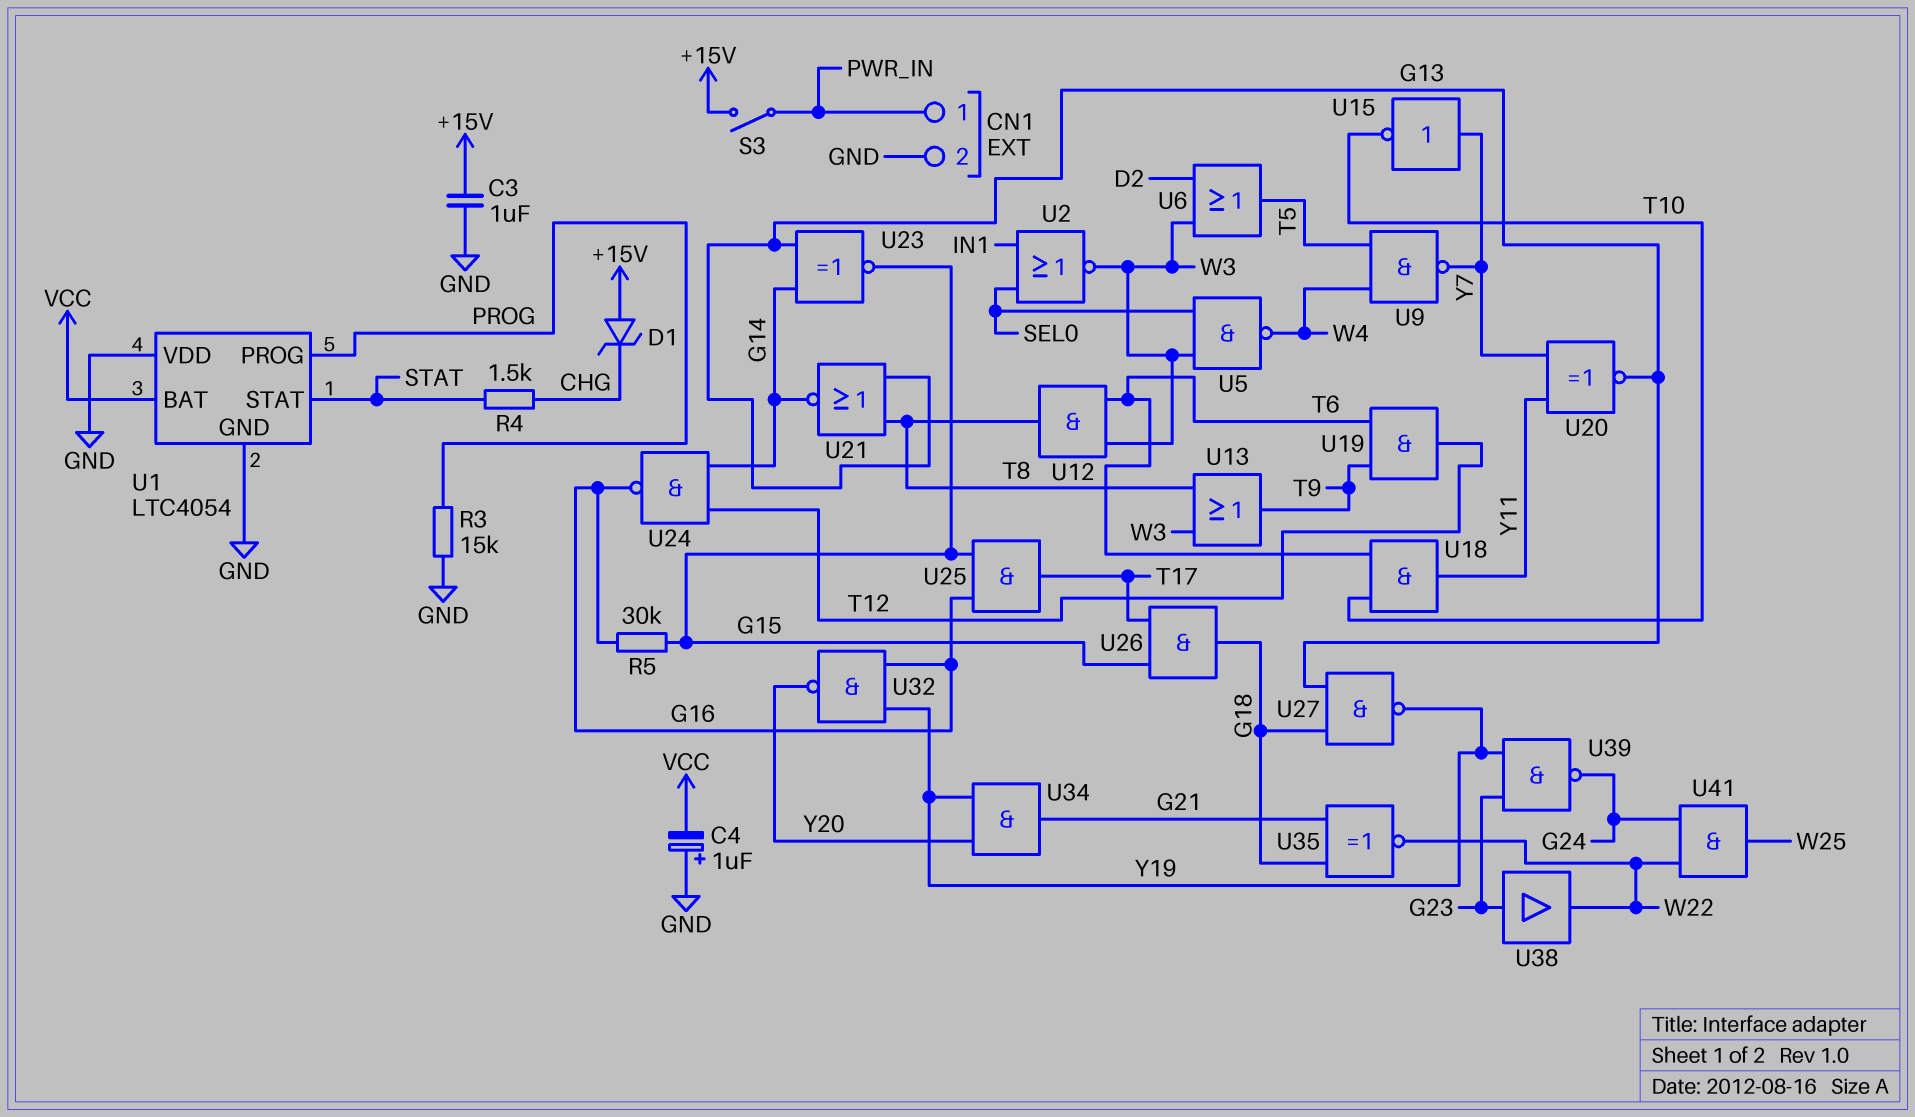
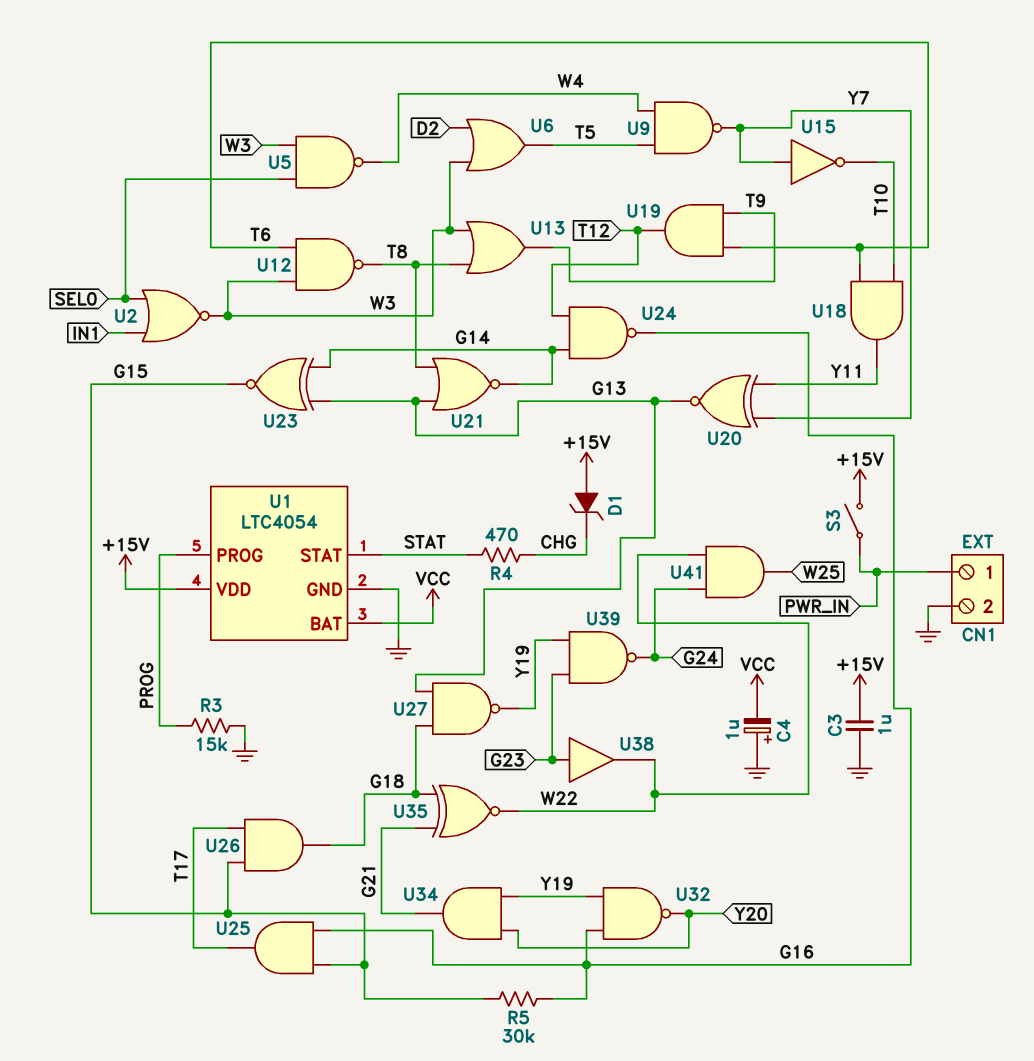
R4: 1.5k (CHG, STAT) -> 470 (CHG, STAT)
U1 pin VDD: GND -> +15V
U12: AND (in T6, in W3, out T8) -> NAND (in T6, in W3, out T8)

